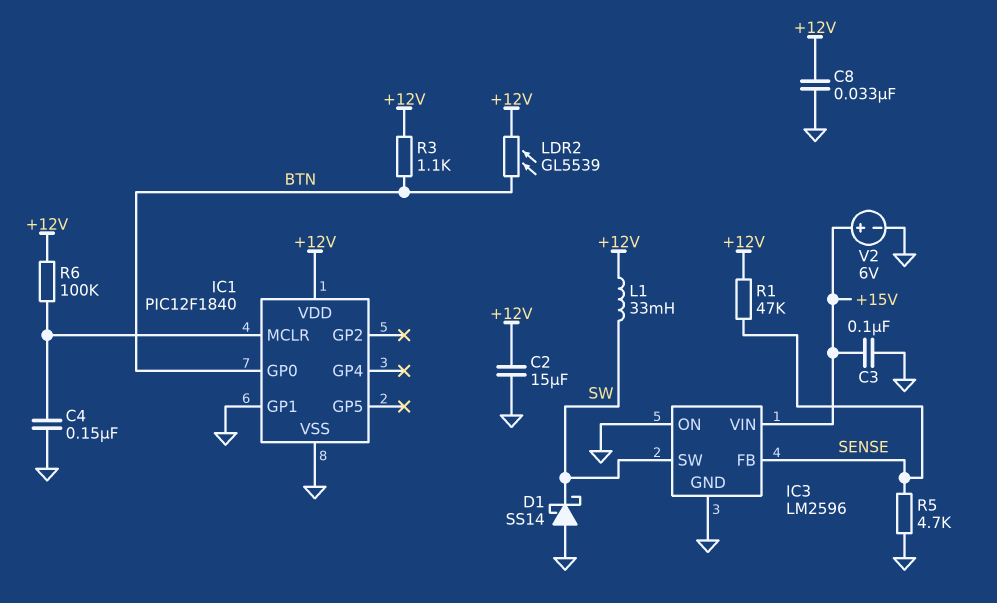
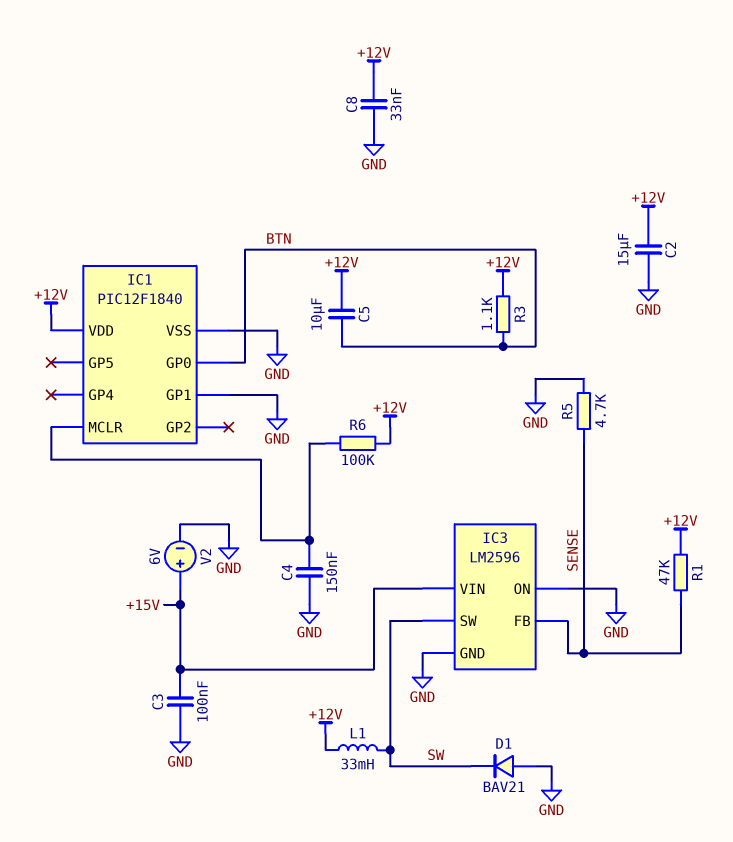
C5: none -> 10uF (+12V, BTN)
D1: schottky SS14 (A GND, K SW) -> diode BAV21 (A GND, K SW)
LDR2: GL5539 (+12V, BTN) -> none

